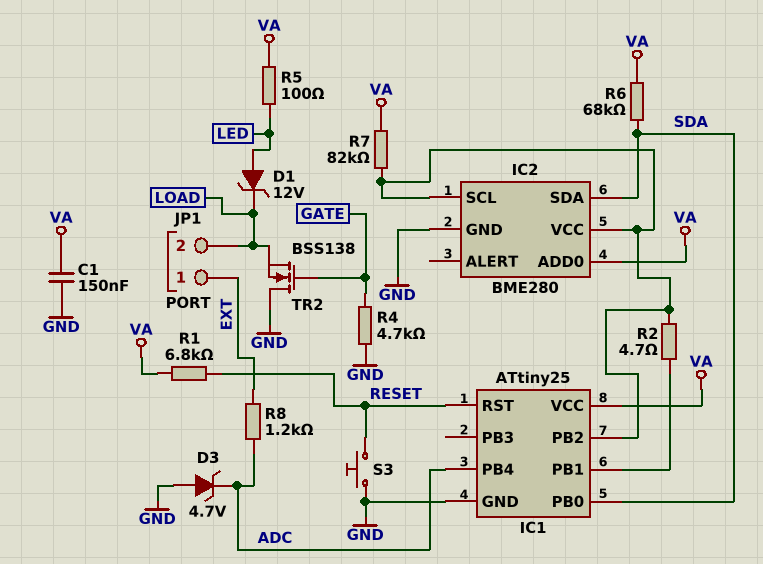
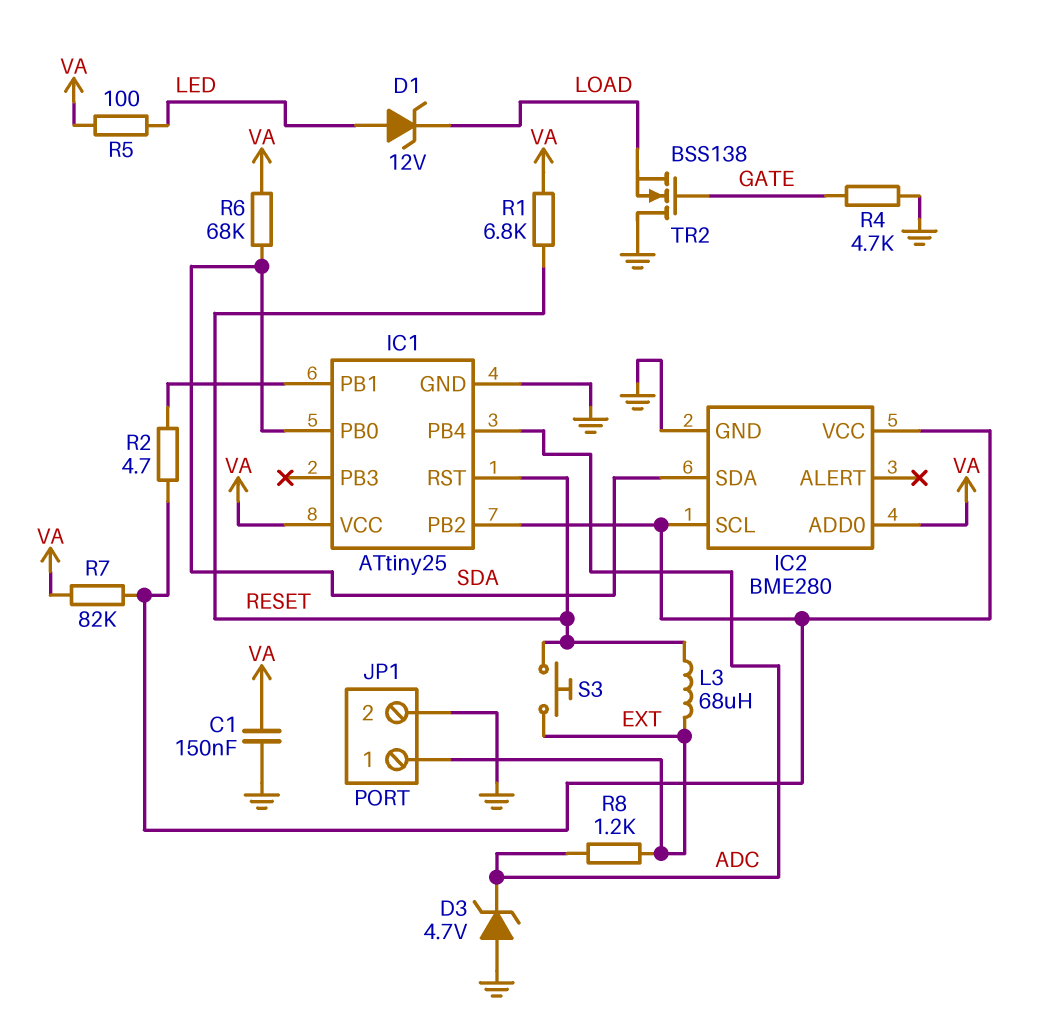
JP1 pin 2: LOAD -> GND
L3: none -> 68uH (EXT, RESET)
S3: button (GND, RESET) -> button (EXT, RESET)

